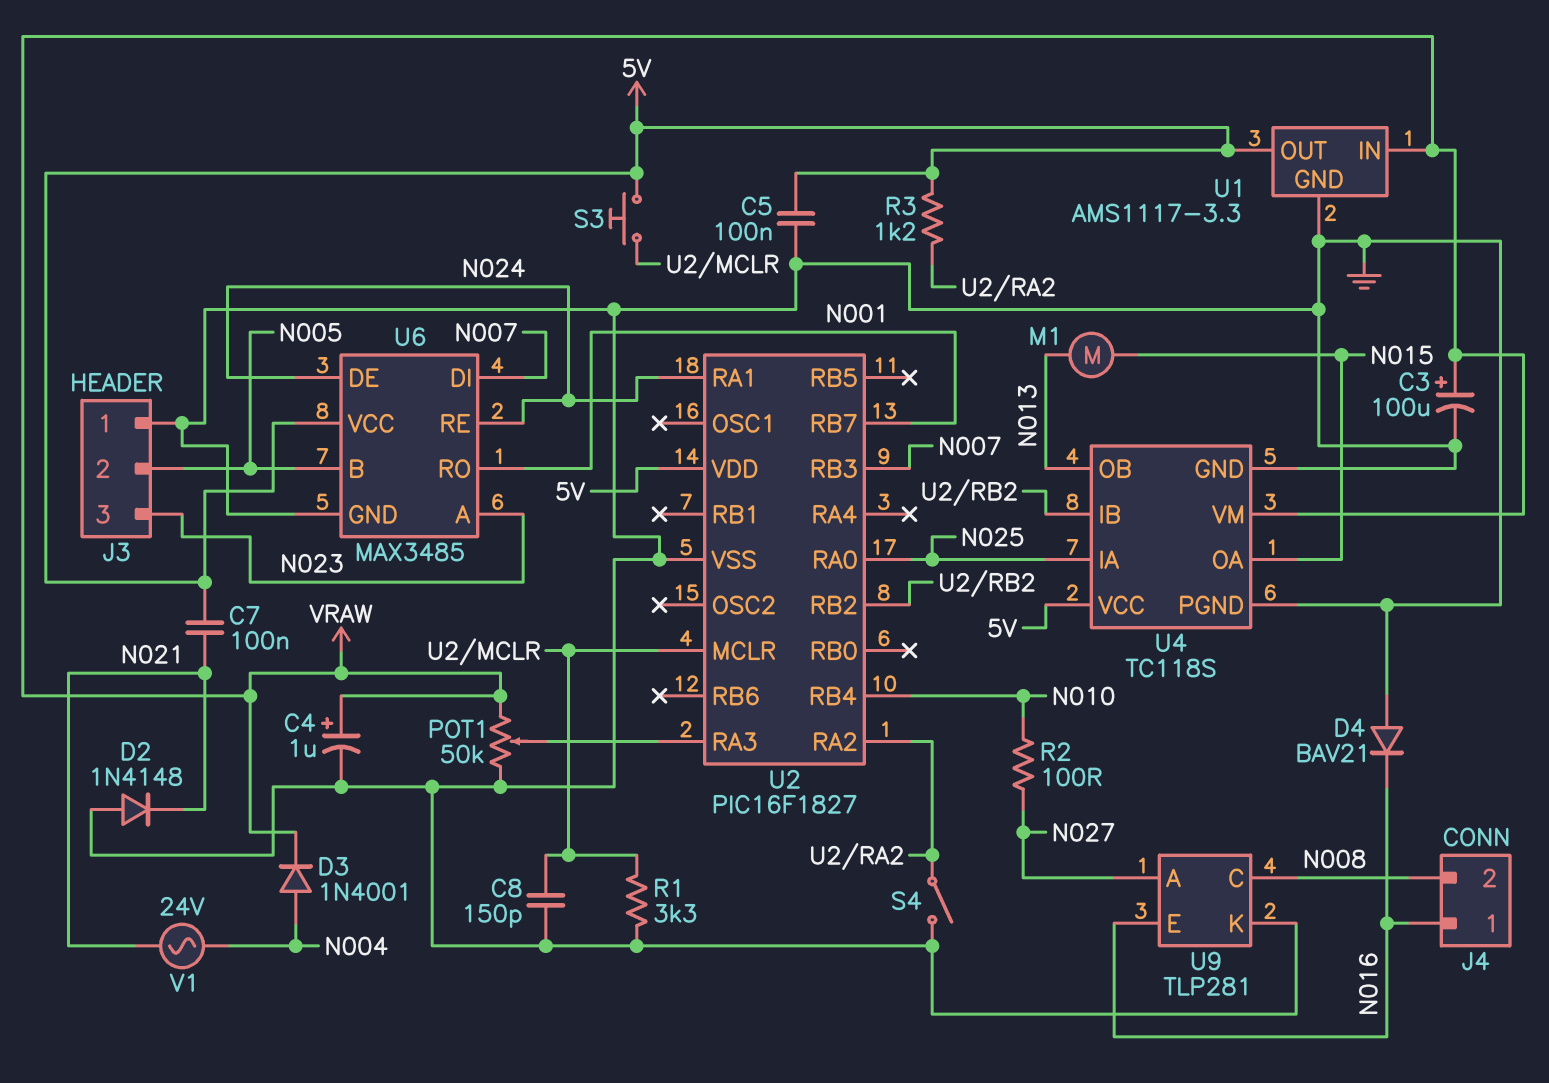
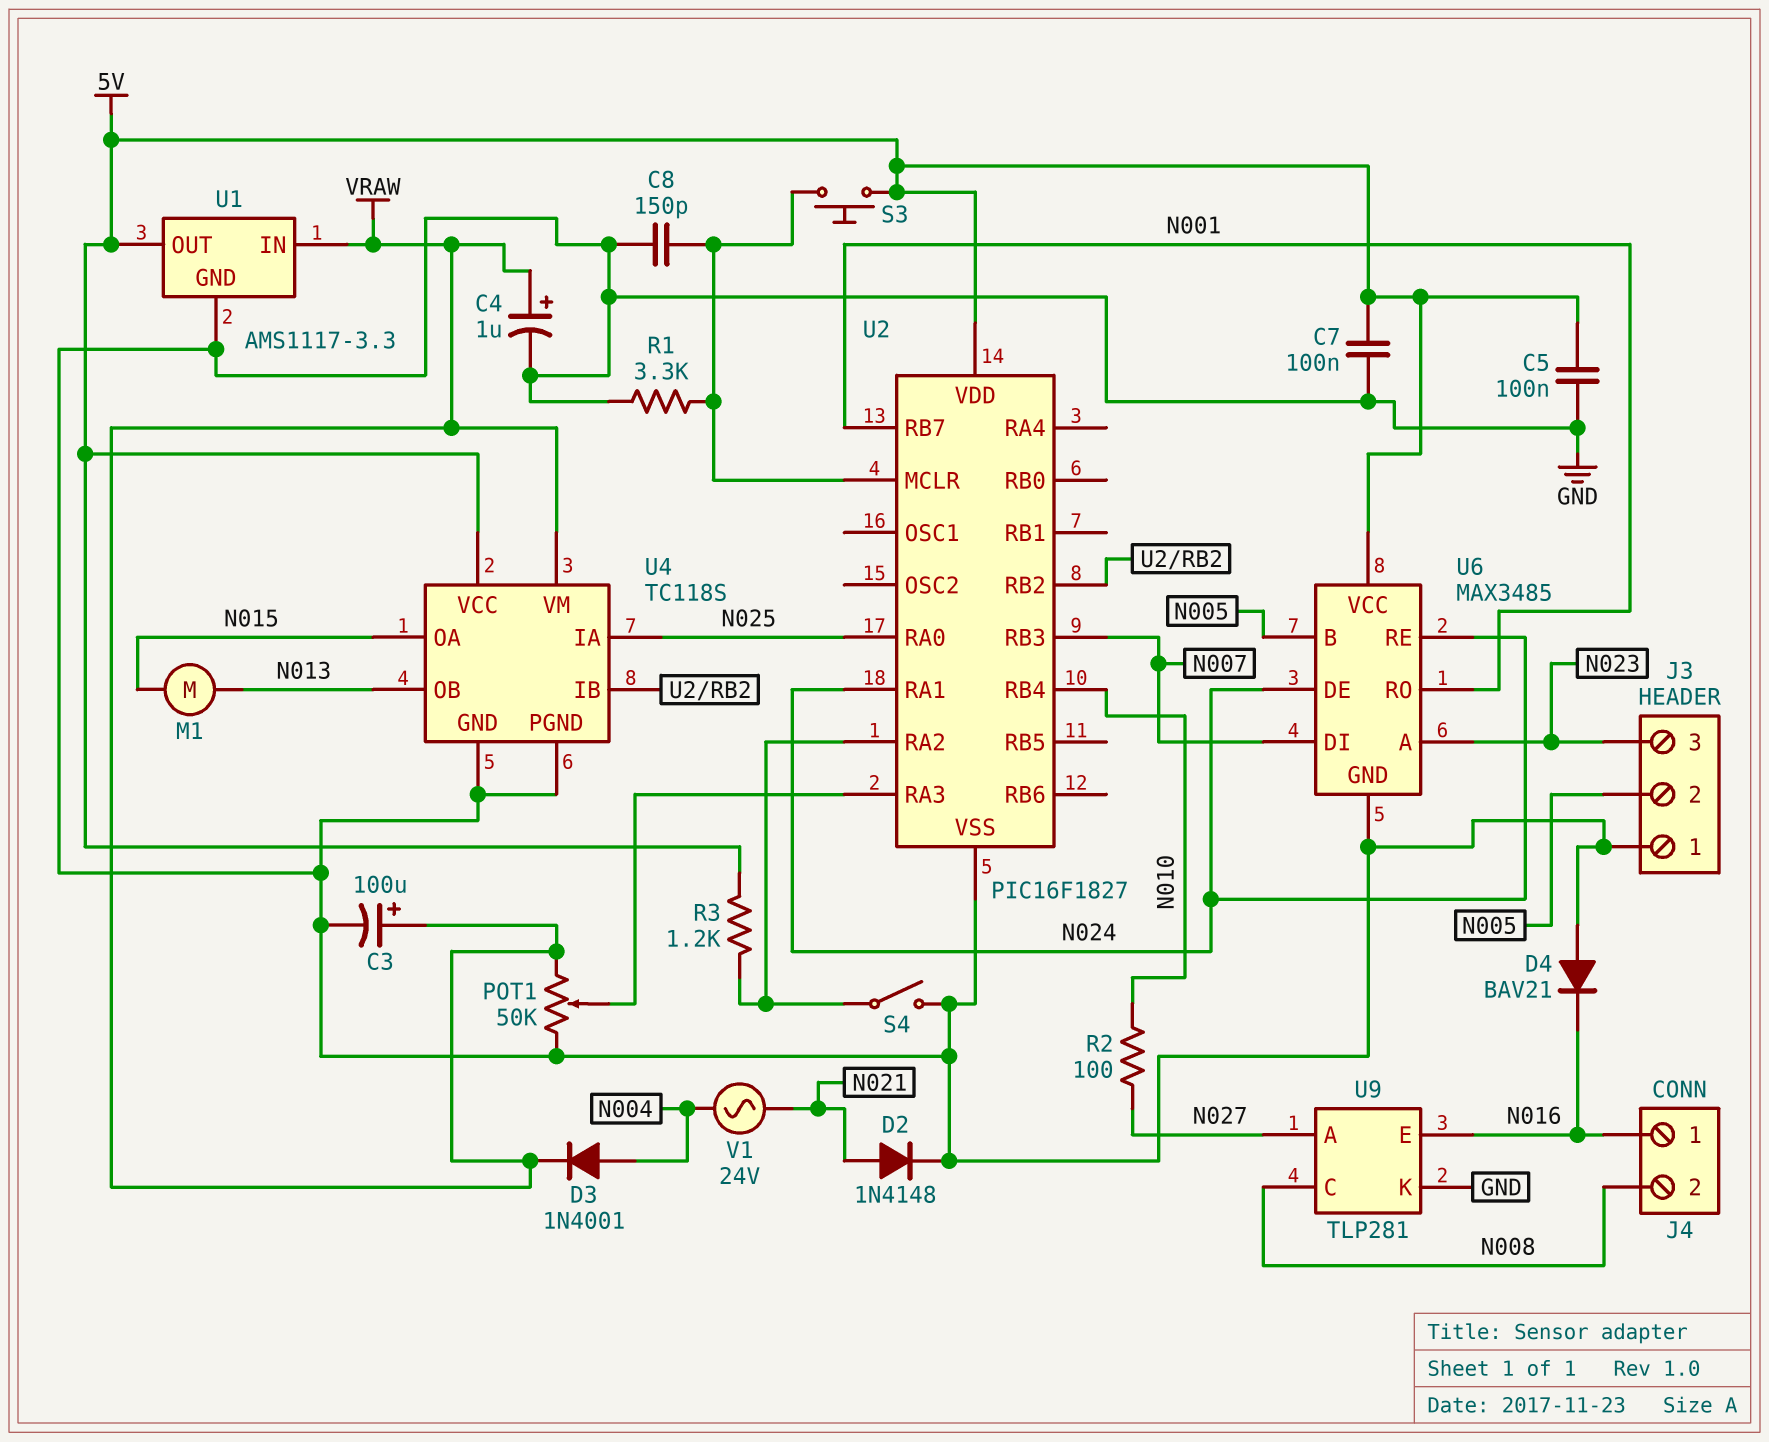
C7: 100nF (5V, N021) -> 100nF (5V, GND)
D2: diode 1N4148 (A GND, K N021) -> diode 1N4148 (A N021, K GND)

